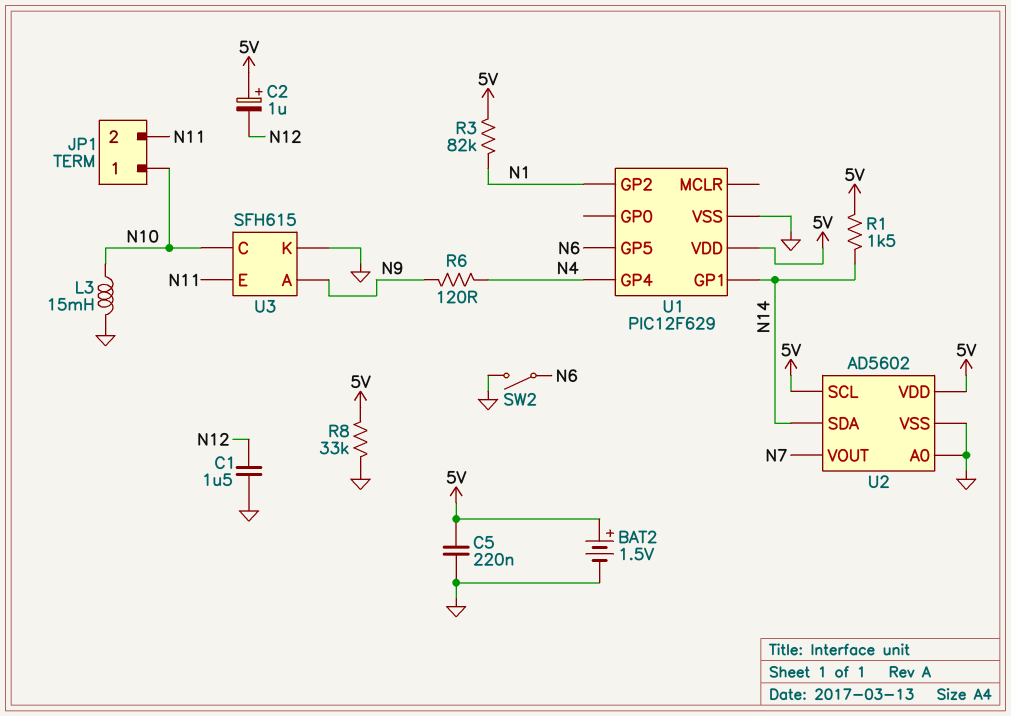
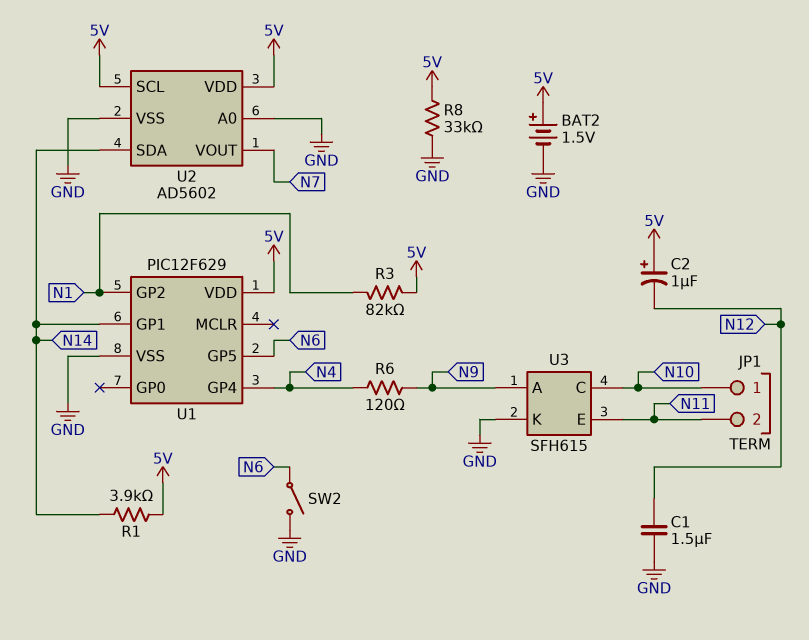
C5: 220nF (5V, GND) -> none
L3: 15mH (GND, N10) -> none
R1: 1.5k (5V, N14) -> 3.9k (5V, N14)

